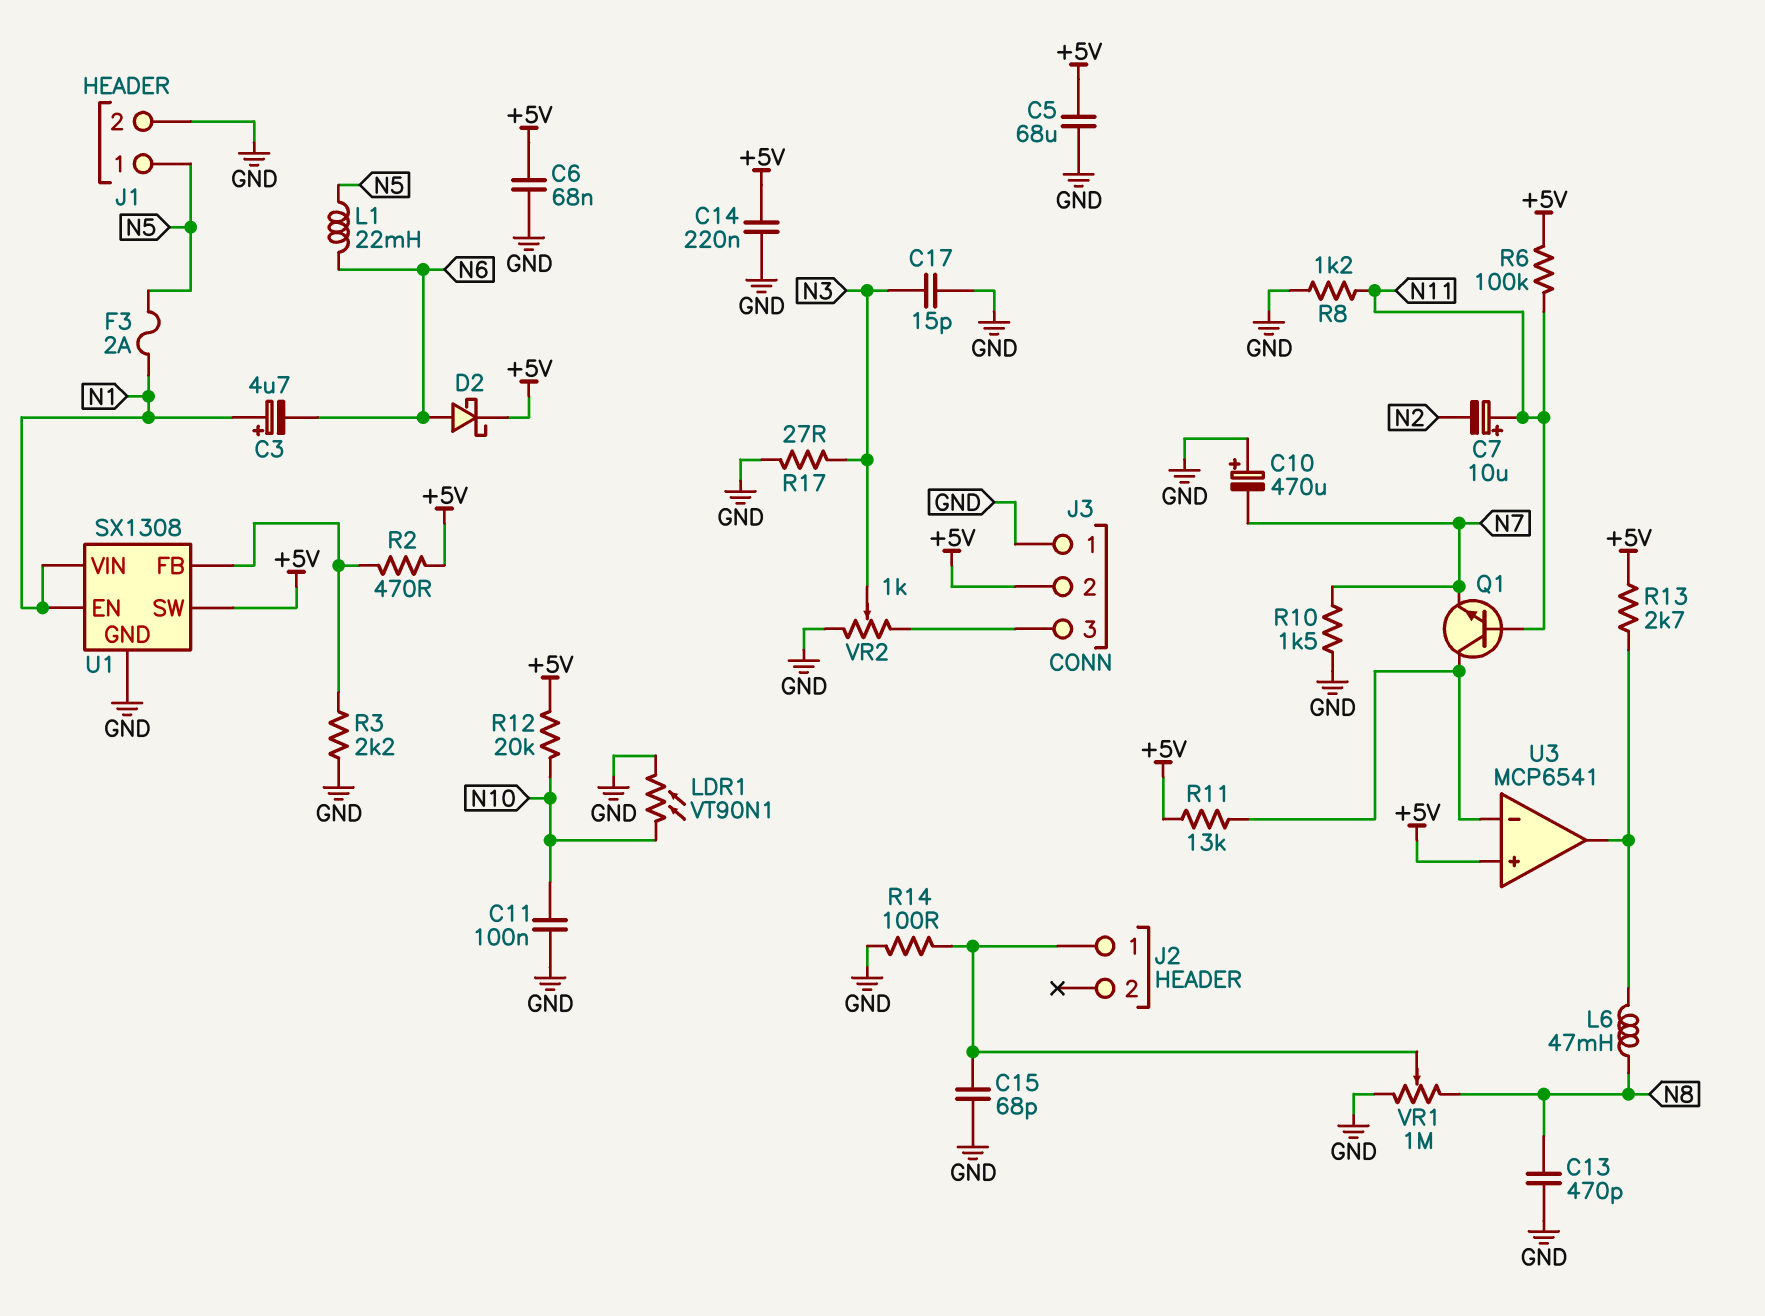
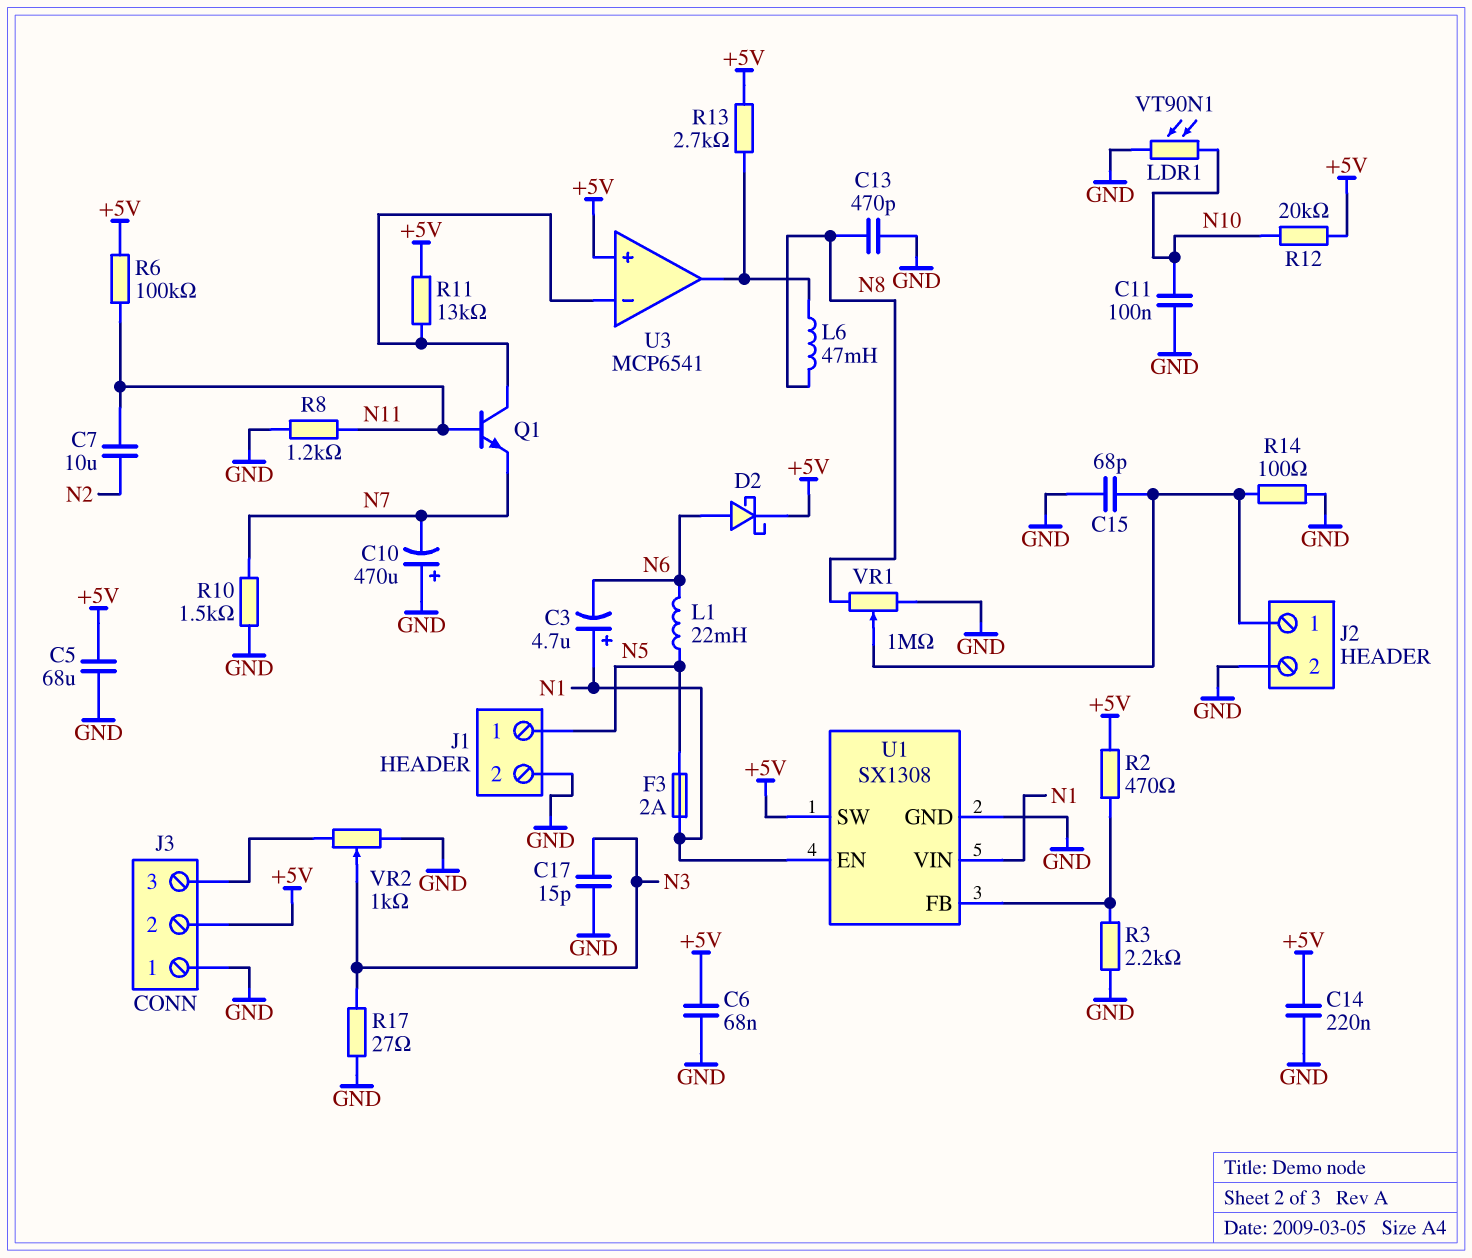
C7: 10uF (plus N11, minus N2) -> 10uF (N2, N11)
J2 pin 2: none -> GND

